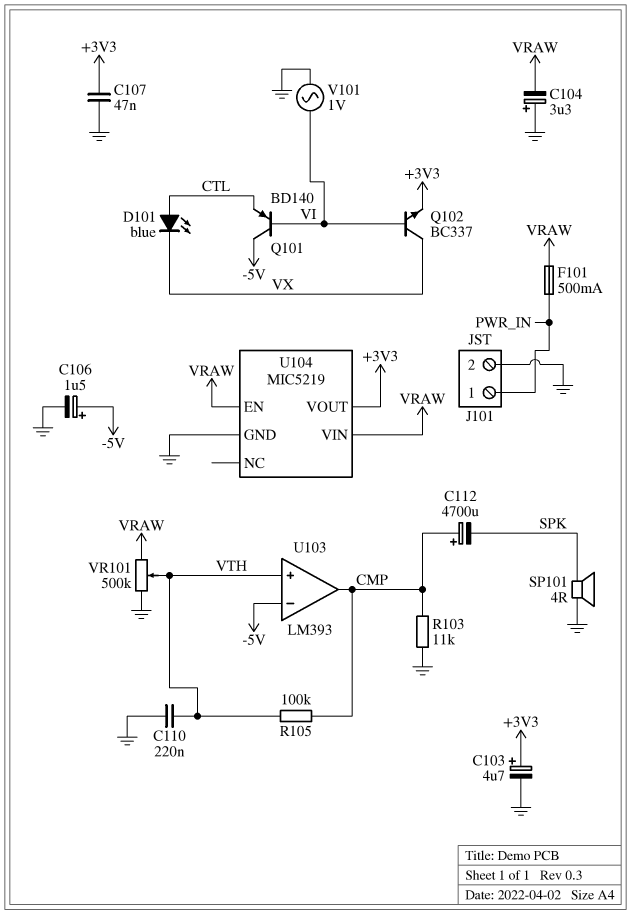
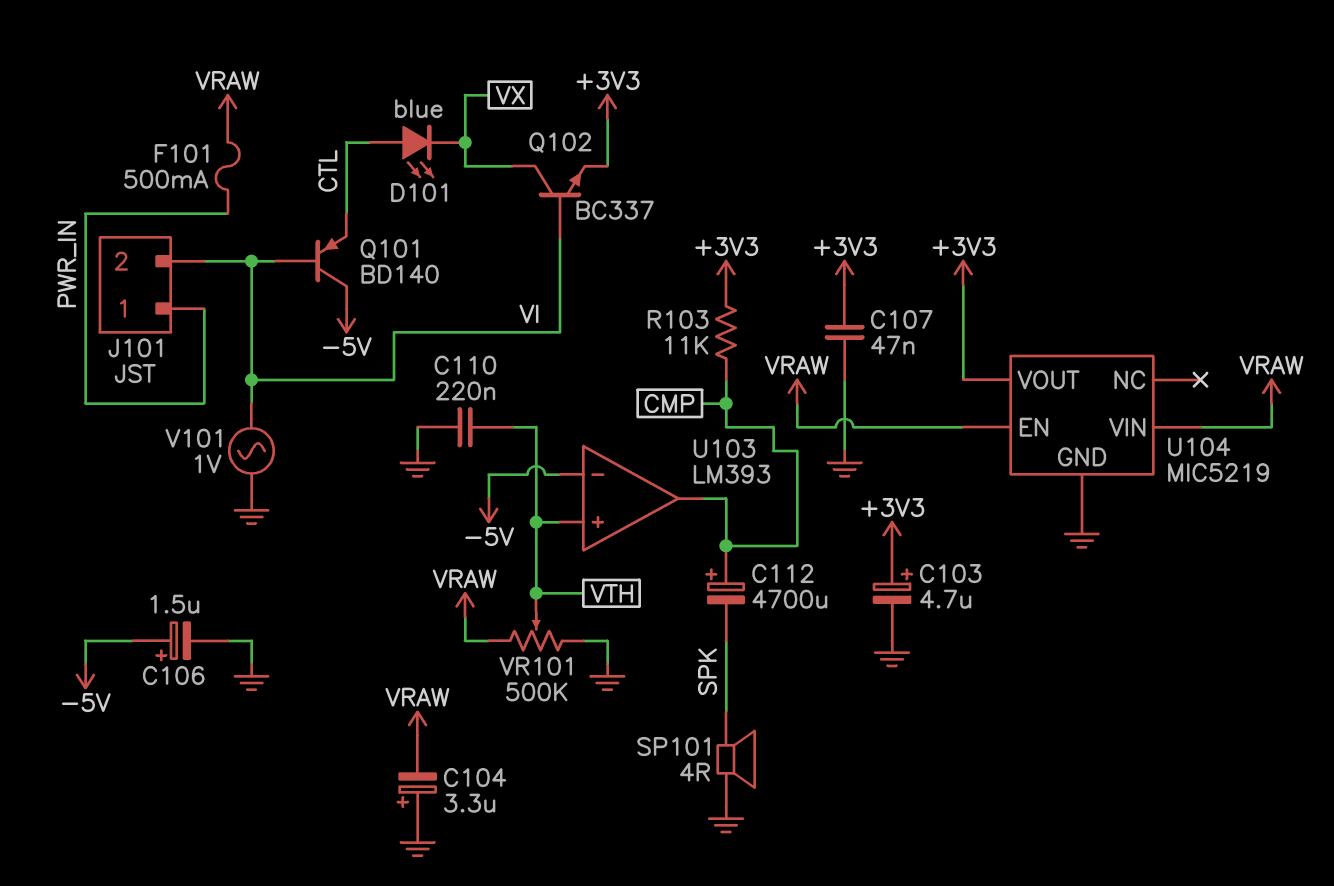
J101 pin 2: GND -> VI
R103: 11k (CMP, GND) -> 11k (+3V3, CMP)
R105: 100k (CMP, VTH) -> none

